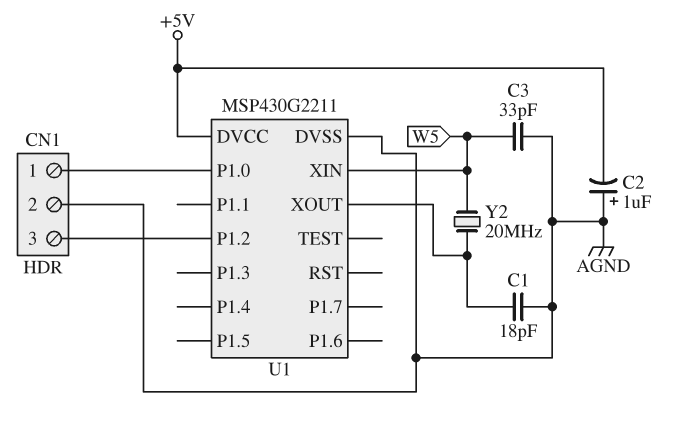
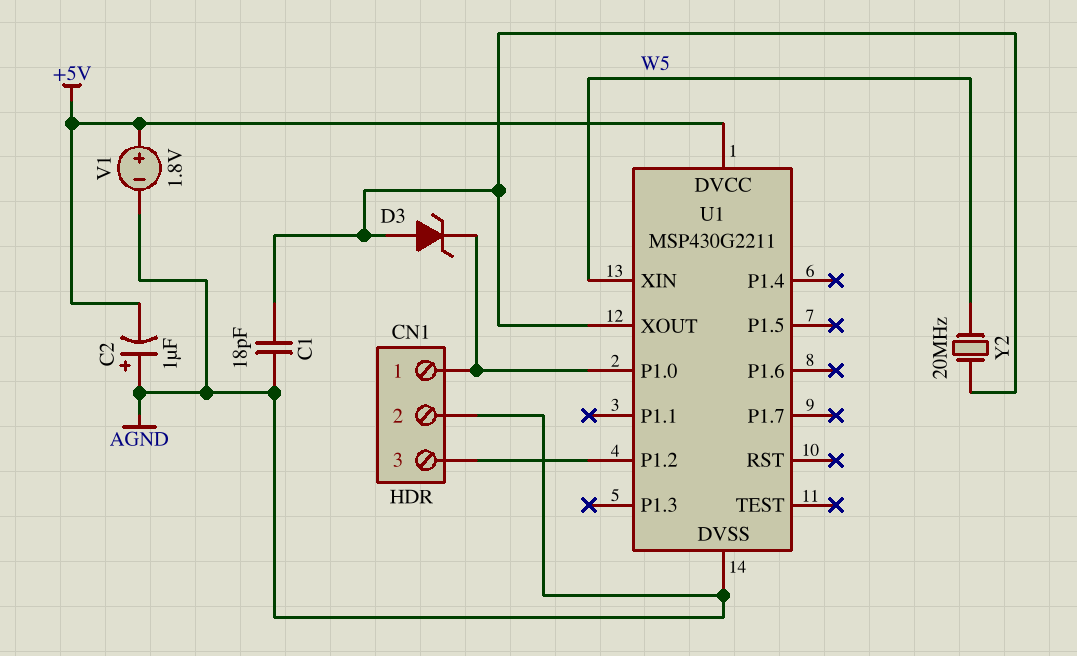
C3: 33pF (AGND, W5) -> none
D3: none -> zener (A U1/XOUT, K CN1/1)
V1: none -> 1.8V (plus +5V, minus AGND)

